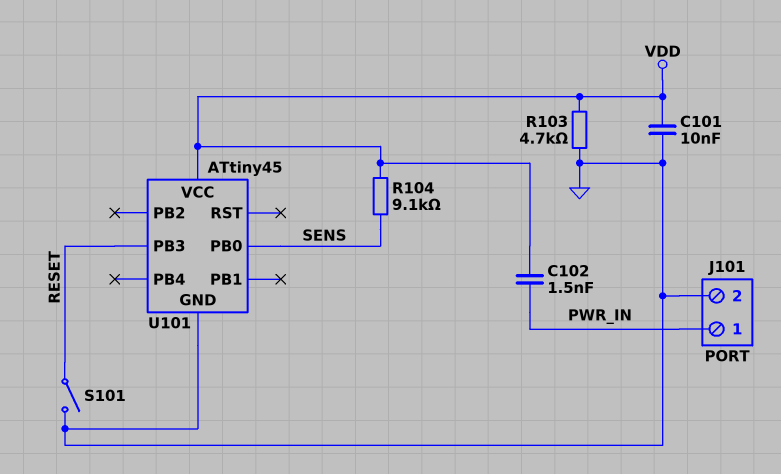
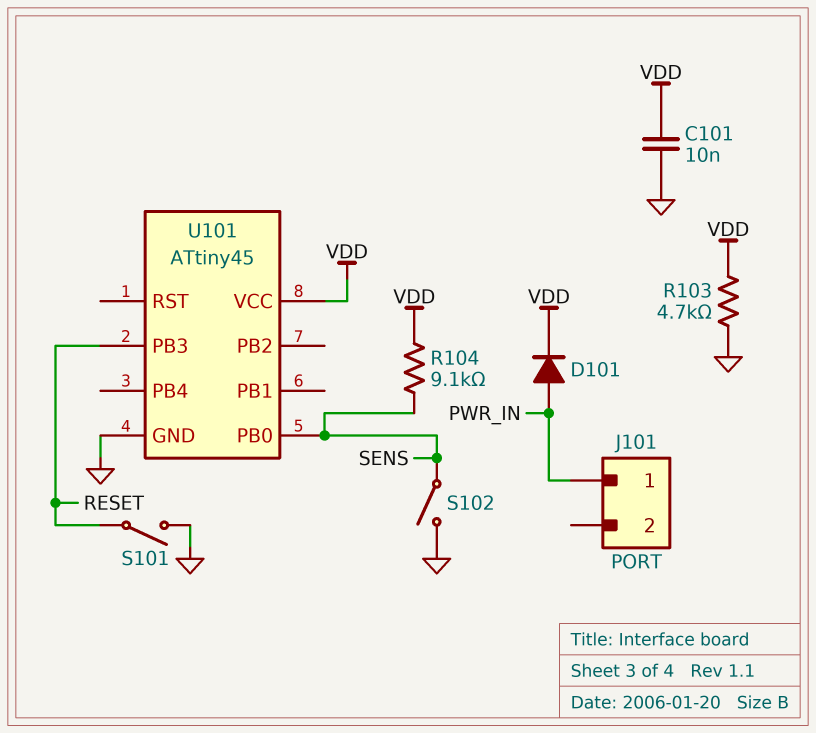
C102: 1.5nF (PWR_IN, VDD) -> none
D101: none -> diode (A PWR_IN, K VDD)
J101 pin 2: GND -> none
S102: none -> switch (GND, SENS)

